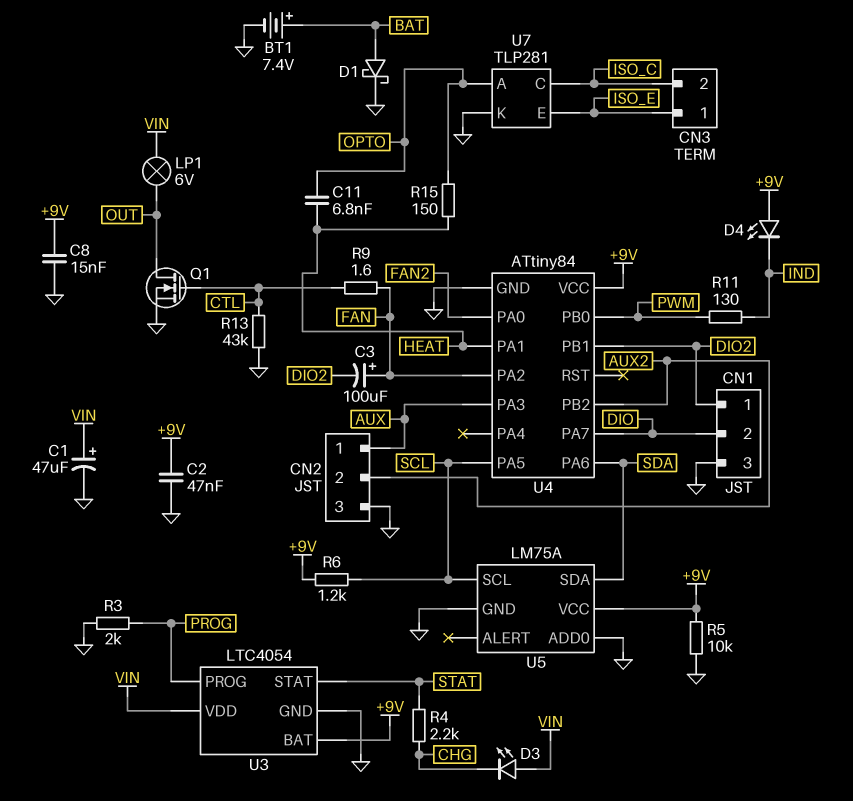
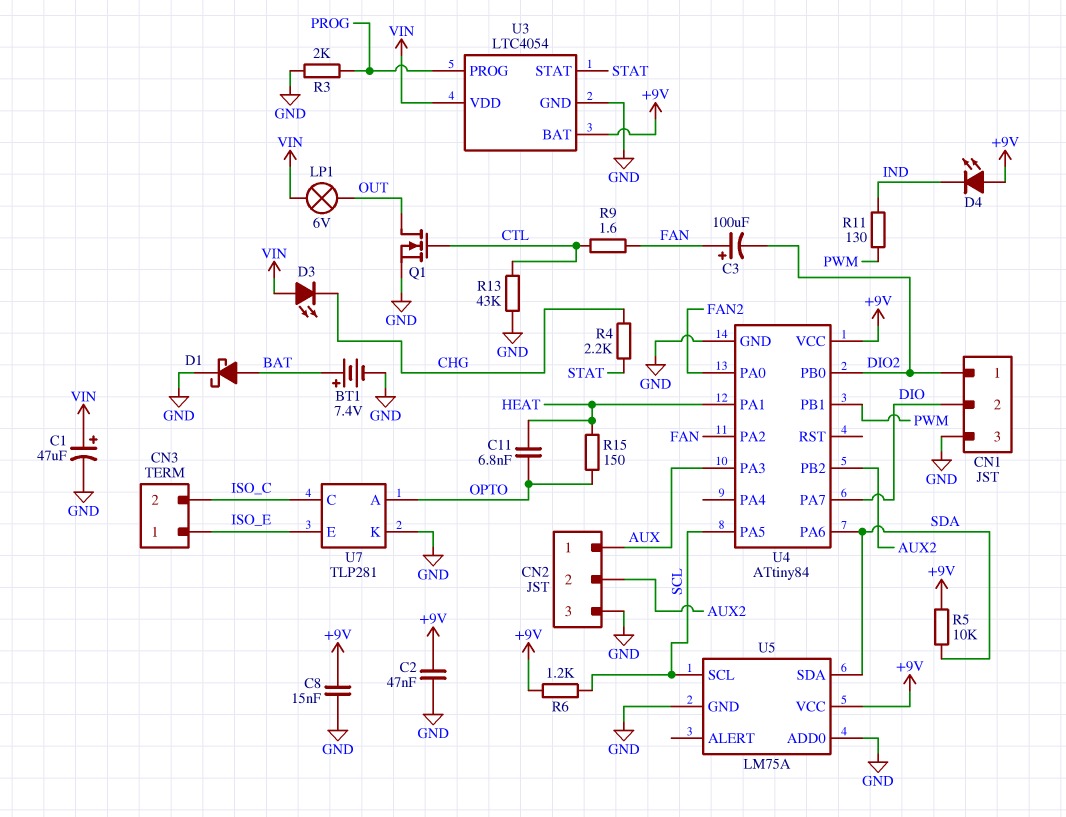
R5: 10k (+9V, GND) -> 10k (+9V, SDA)
U4 pin PB0: PWM -> DIO2
U4 pin PB1: DIO2 -> PWM

